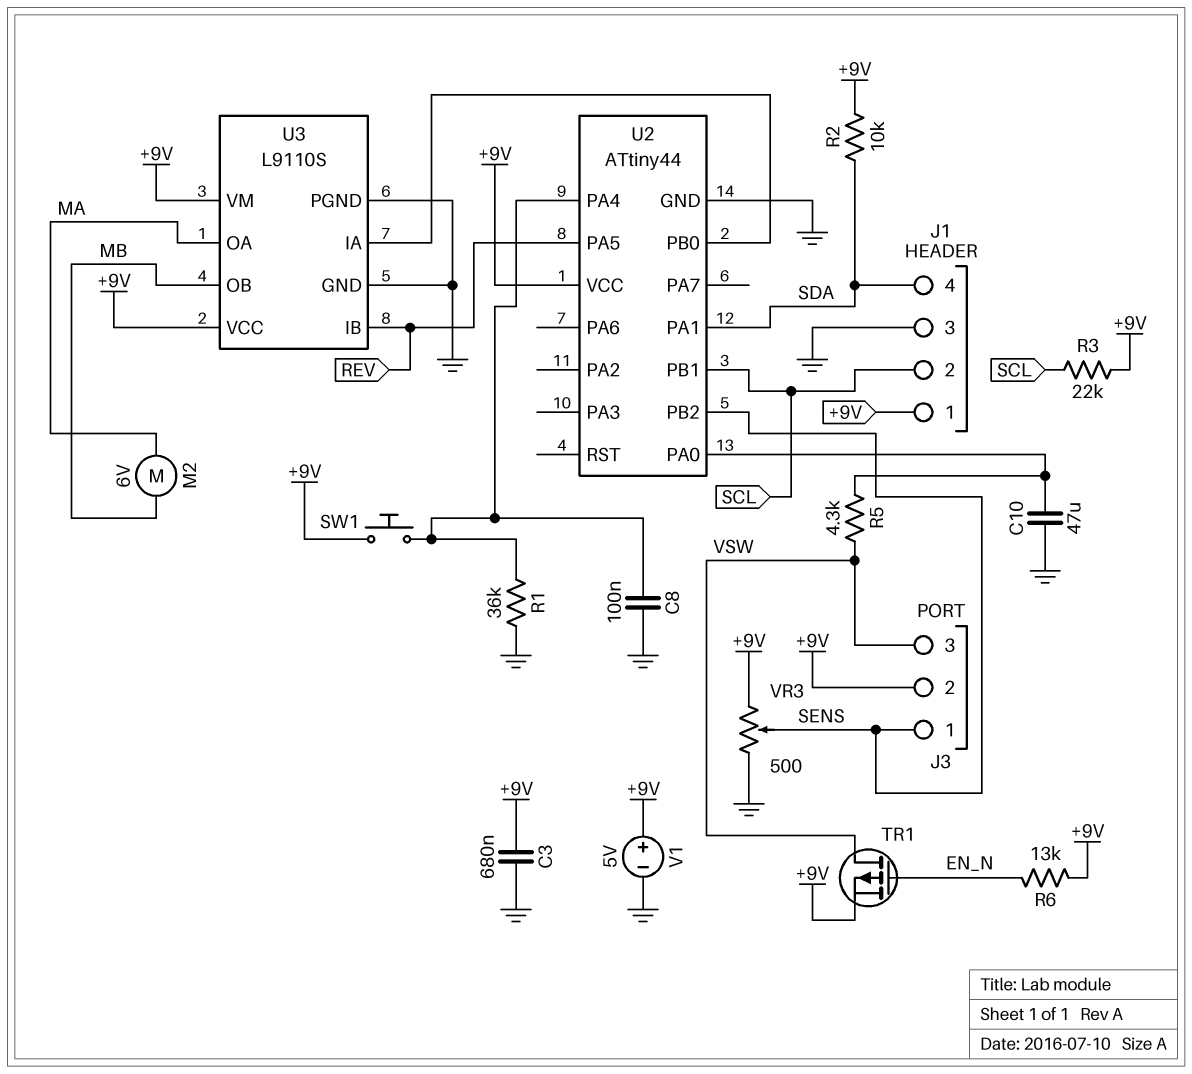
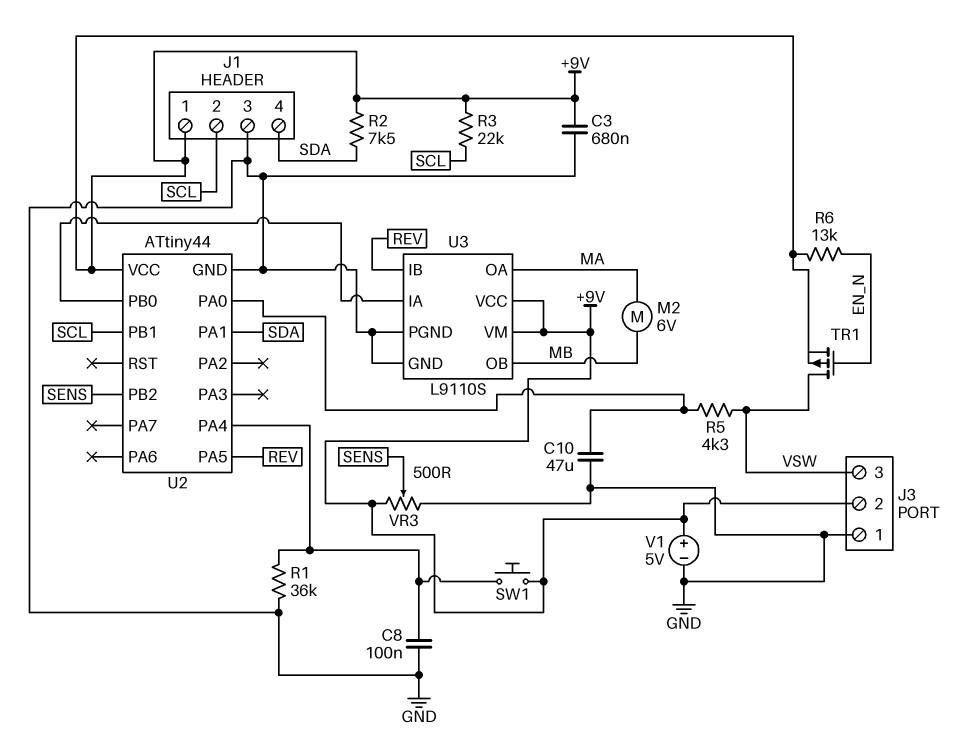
J3 pin 1: SENS -> GND
R2: 10k (+9V, SDA) -> 7.5k (+9V, SDA)

